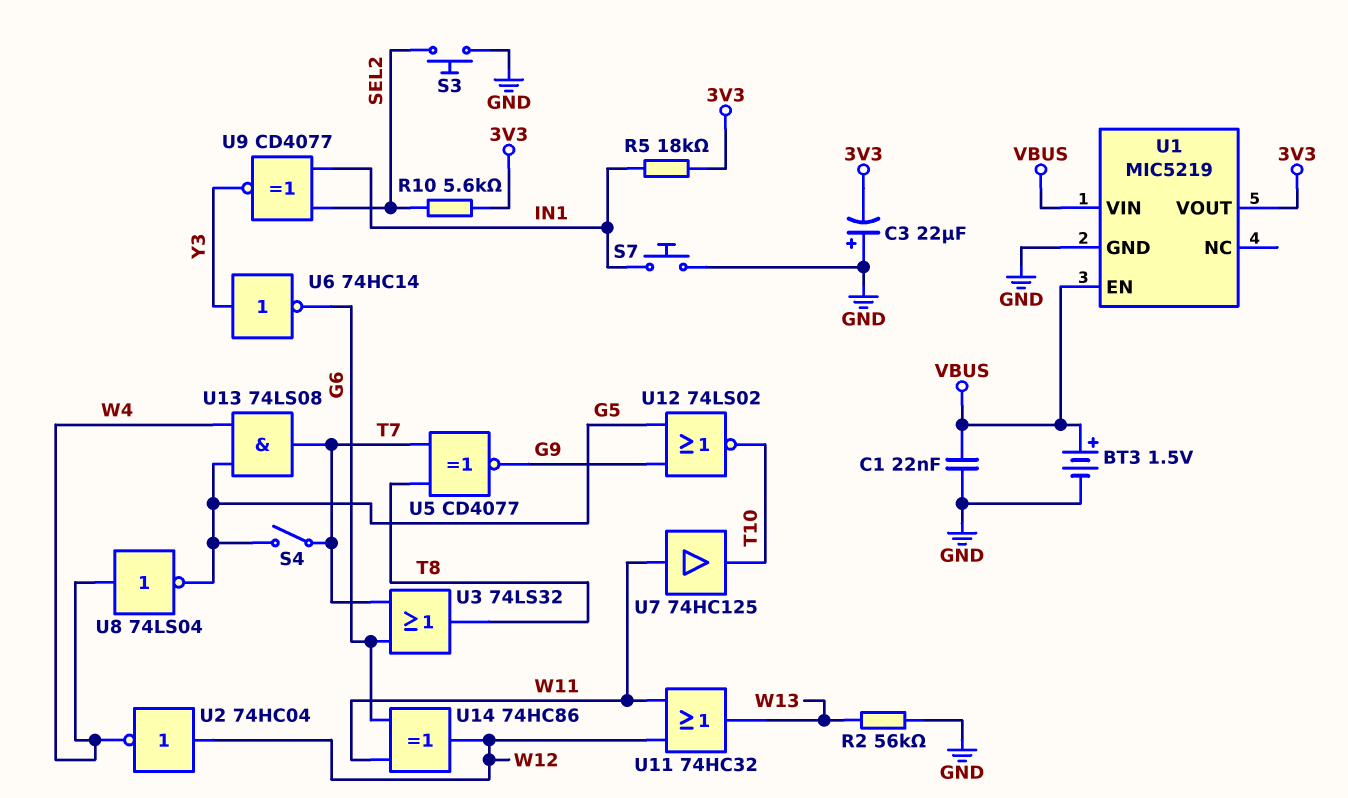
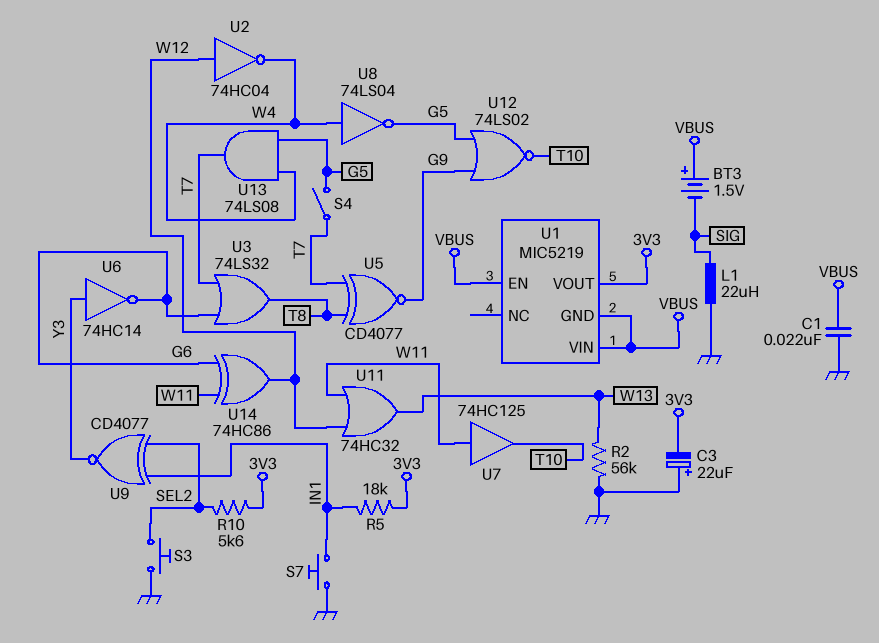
BT3: 1.5V (plus VBUS, minus GND) -> 1.5V (plus VBUS, minus SIG)
L1: none -> 22uH (GND, SIG)
U1 pin GND: GND -> VBUS

